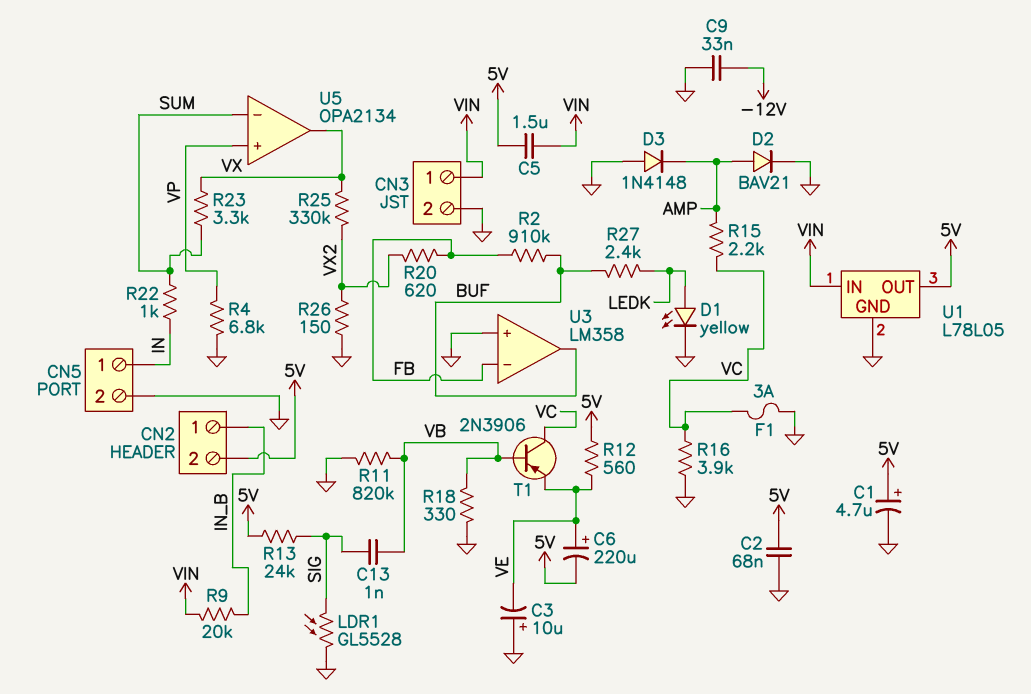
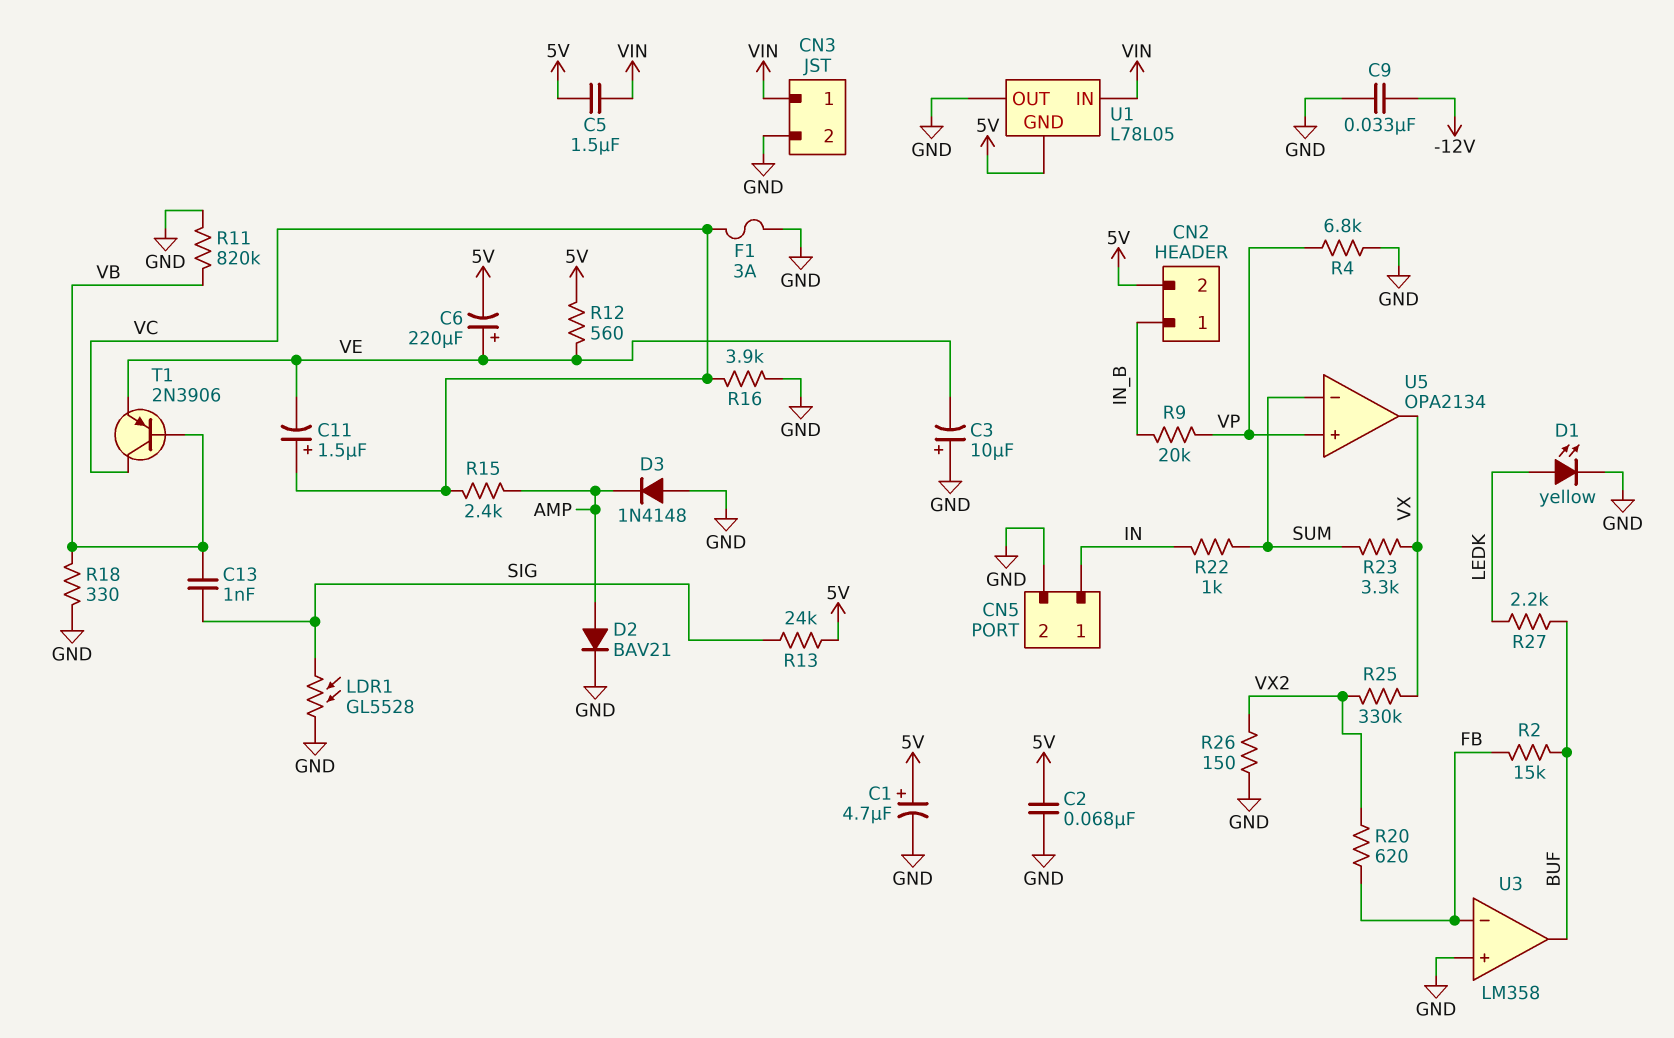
C11: none -> 1.5uF (plus VC, minus VE)
R2: 910k (BUF, FB) -> 15k (BUF, FB)
R9: 20k (IN_B, VIN) -> 20k (IN_B, VP)
R15: 2.2k (AMP, VC) -> 2.4k (AMP, VC)
R27: 2.4k (BUF, LEDK) -> 2.2k (BUF, LEDK)
U1 pin GND: GND -> 5V
U1 pin OUT: 5V -> GND

